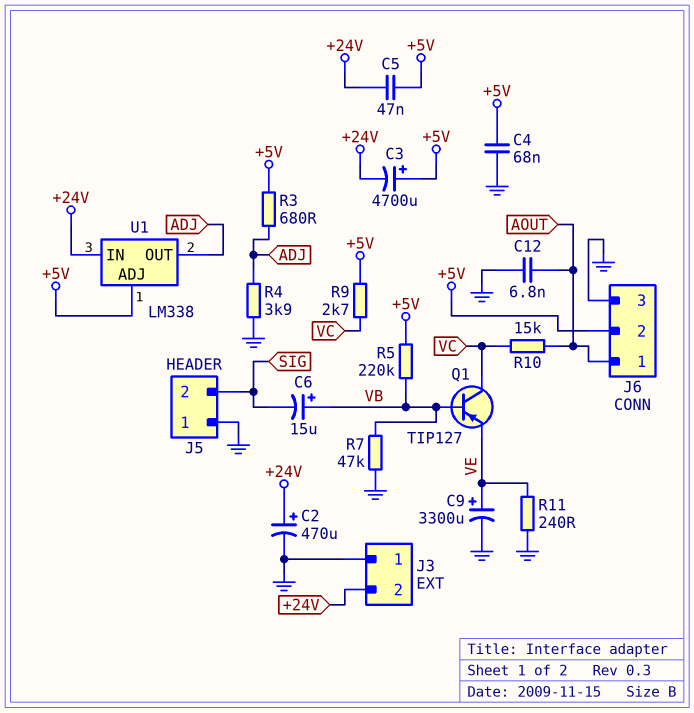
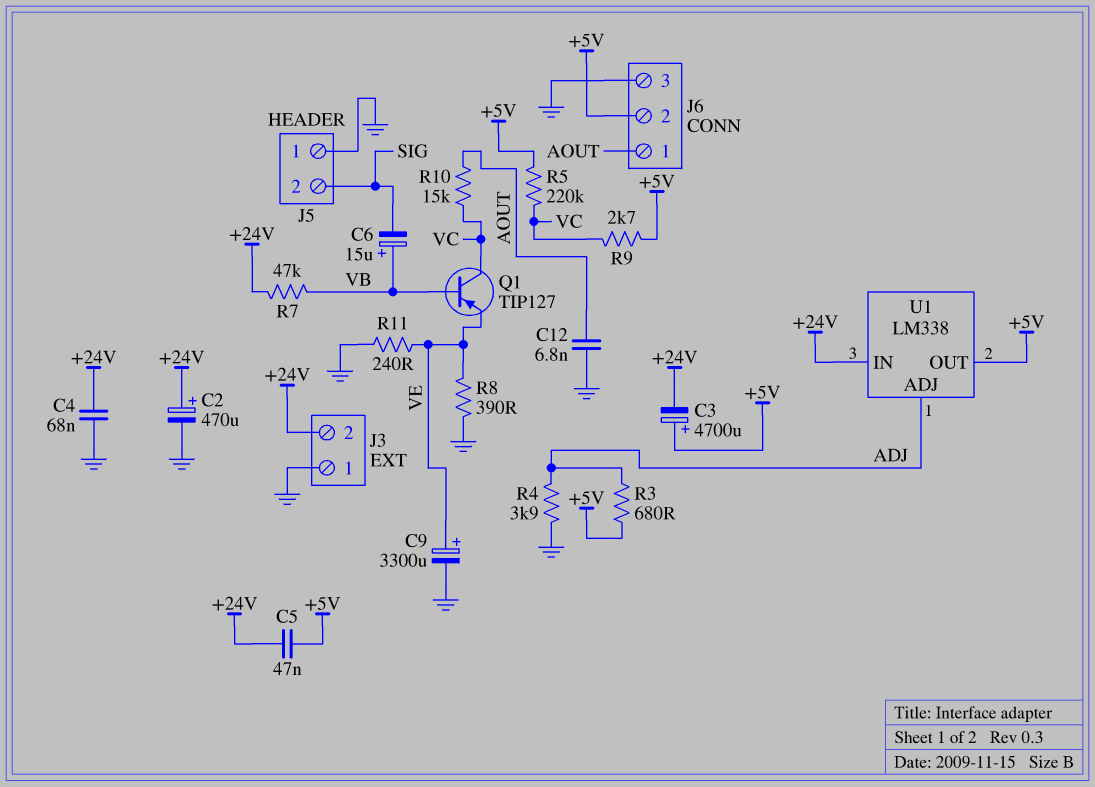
C4: 68nF (+5V, GND) -> 68nF (+24V, GND)
R5: 220k (+5V, VB) -> 220k (+5V, VC)
R7: 47k (GND, VB) -> 47k (+24V, VB)
R8: none -> 390 (GND, VE)
U1 pin ADJ: +5V -> ADJ
U1 pin OUT: ADJ -> +5V

